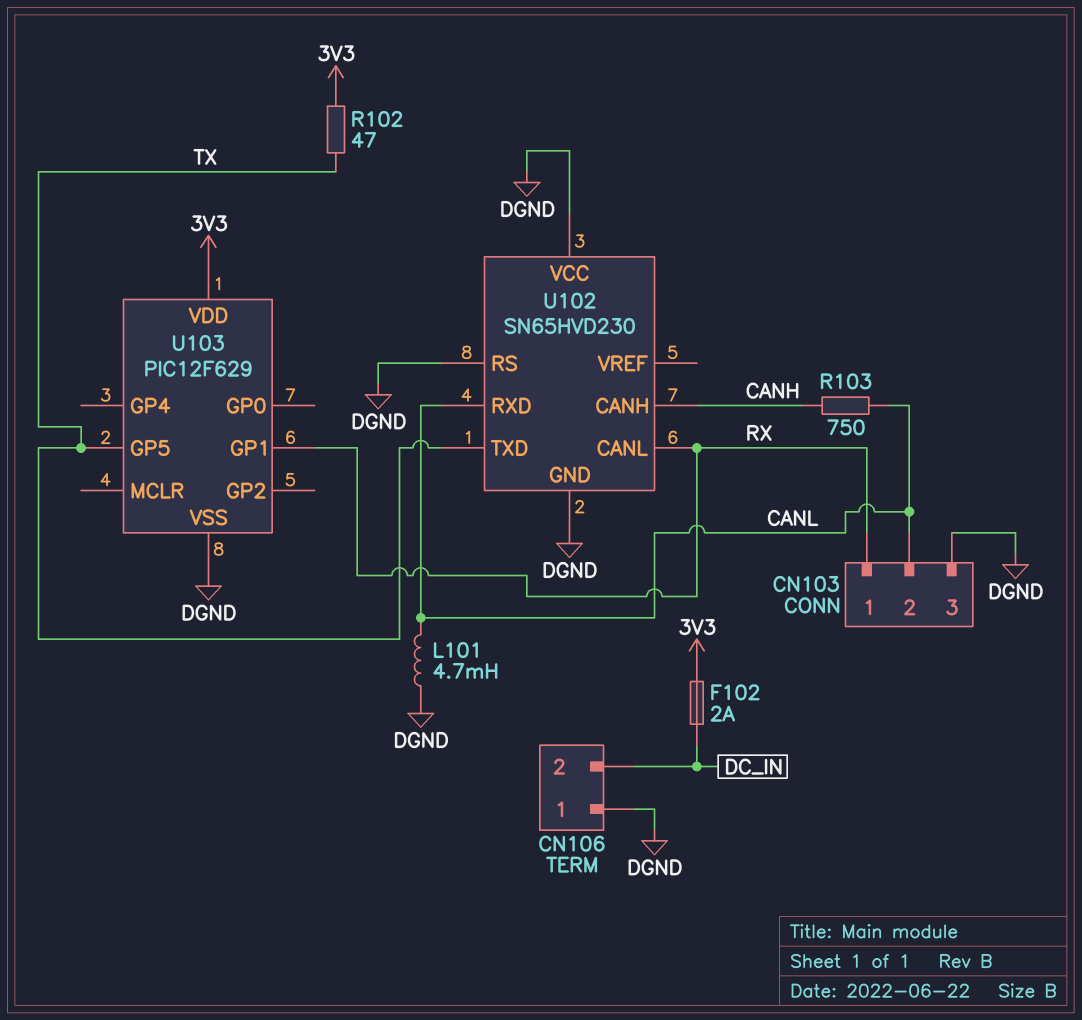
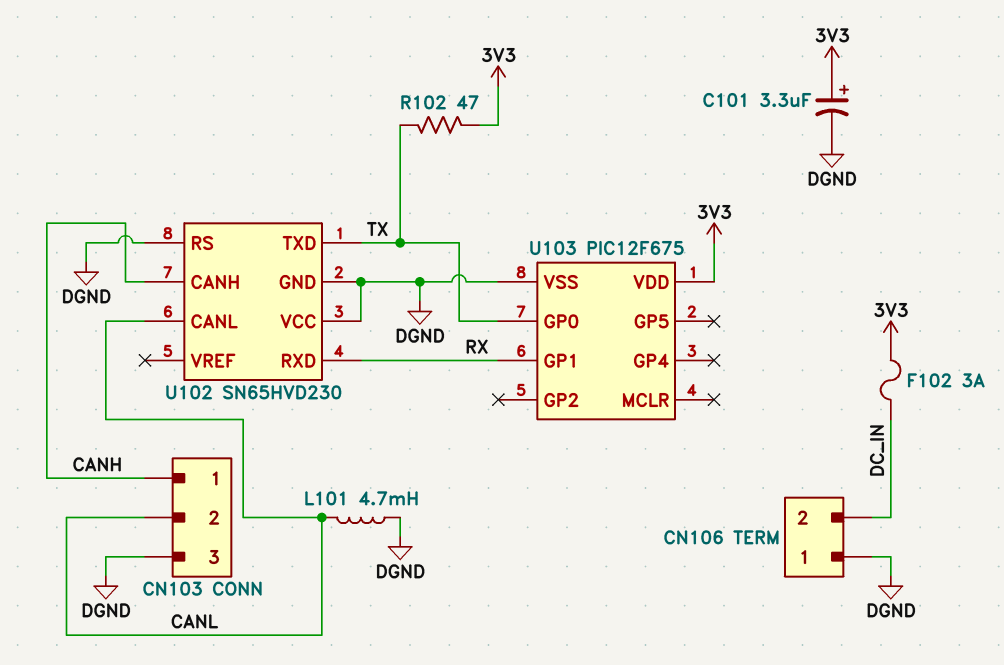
C101: none -> 3.3uF (plus 3V3, minus DGND)
CN103 pin 1: RX -> CANH
F102: 2A (3V3, DC_IN) -> 3A (3V3, DC_IN)
R103: 750 (CANH, CANL) -> none
U102 pin CANL: RX -> CANL
U102 pin RXD: CANL -> RX
U103: PIC12F629 -> PIC12F675
U103 pin GP0: none -> TX
U103 pin GP5: TX -> none

